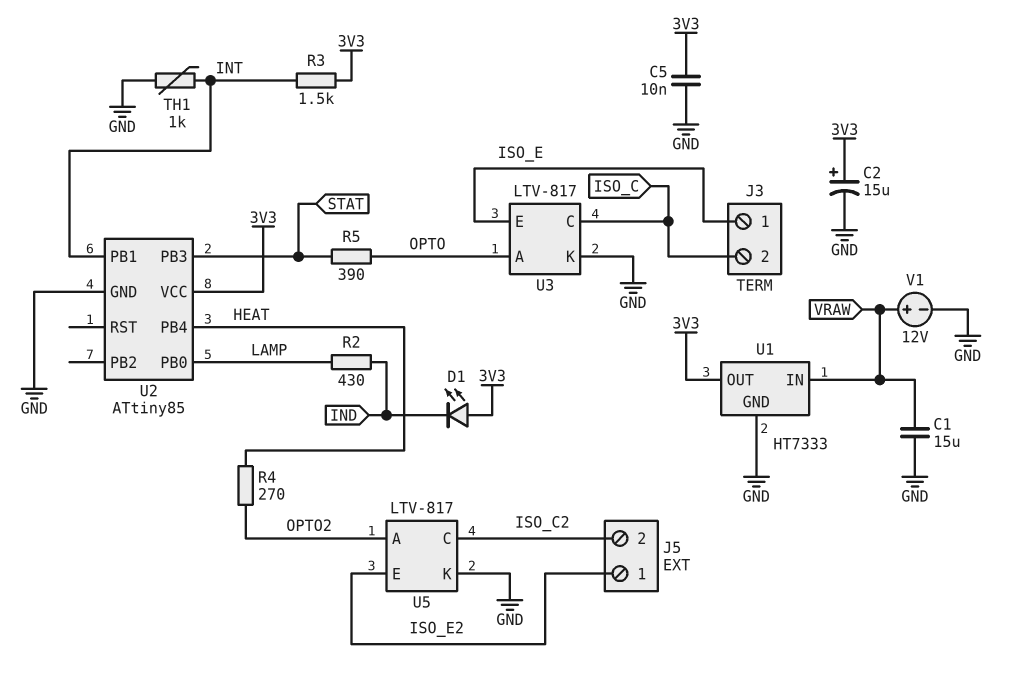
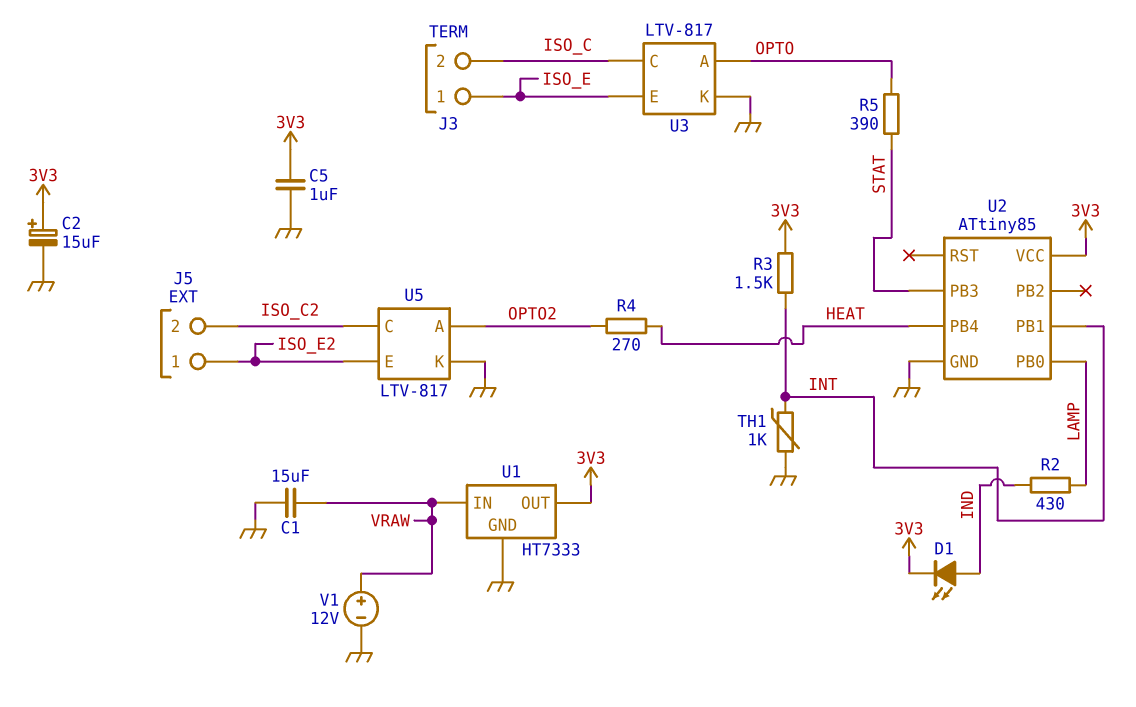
C5: 10nF (3V3, GND) -> 1uF (3V3, GND)
D1: LED (A 3V3, K IND) -> LED (A IND, K 3V3)

